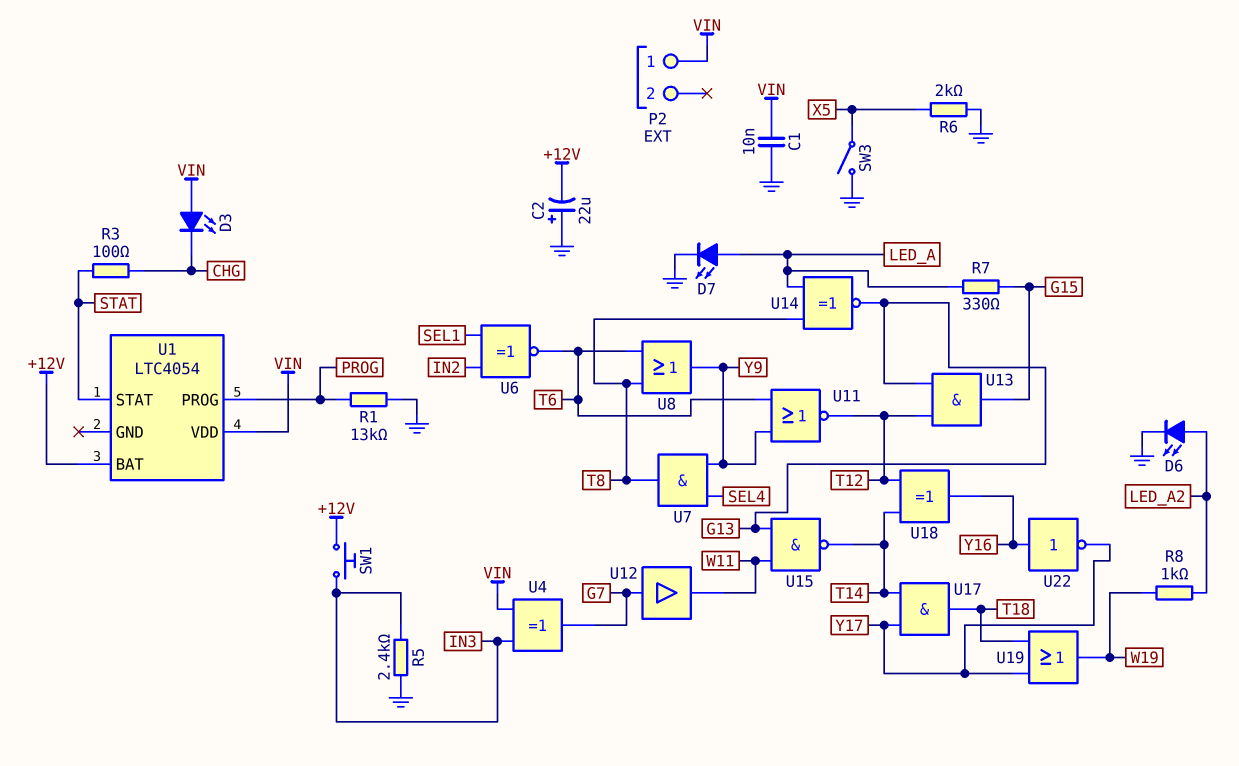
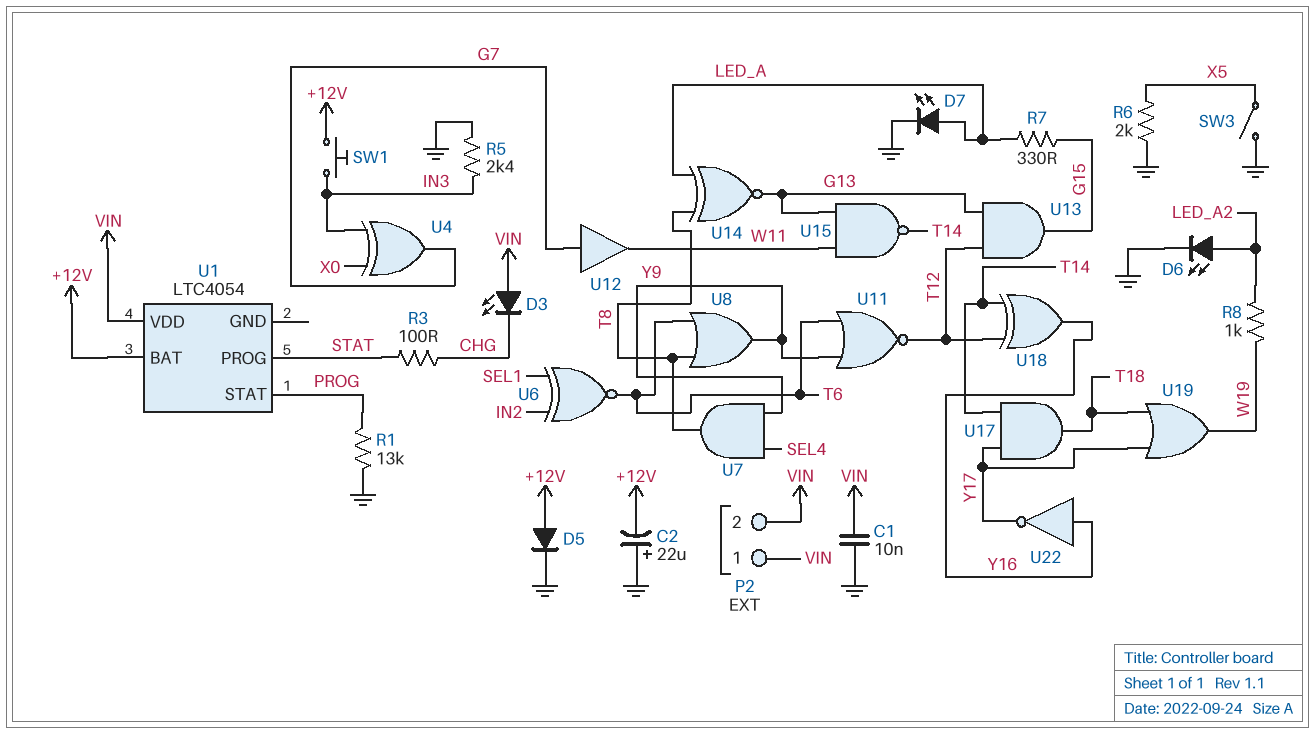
D5: none -> diode (A +12V, K GND)
P2 pin 2: none -> VIN
U1 pin PROG: PROG -> STAT
U1 pin STAT: STAT -> PROG
U4: XOR (in IN3, in VIN, out G7) -> XOR (in IN3, in X0, out G7)

